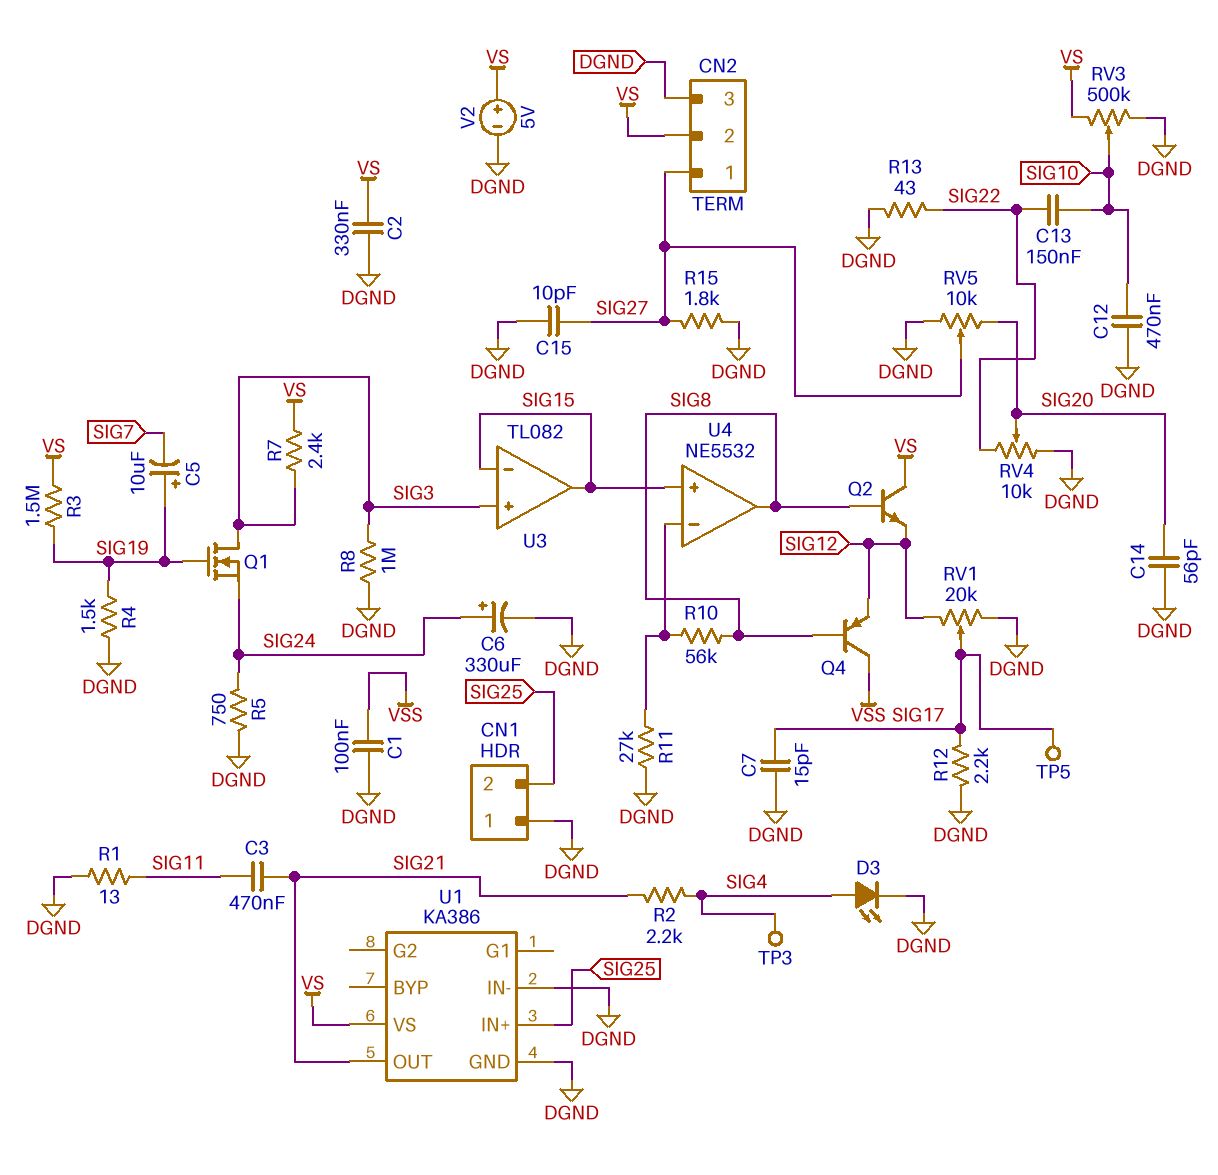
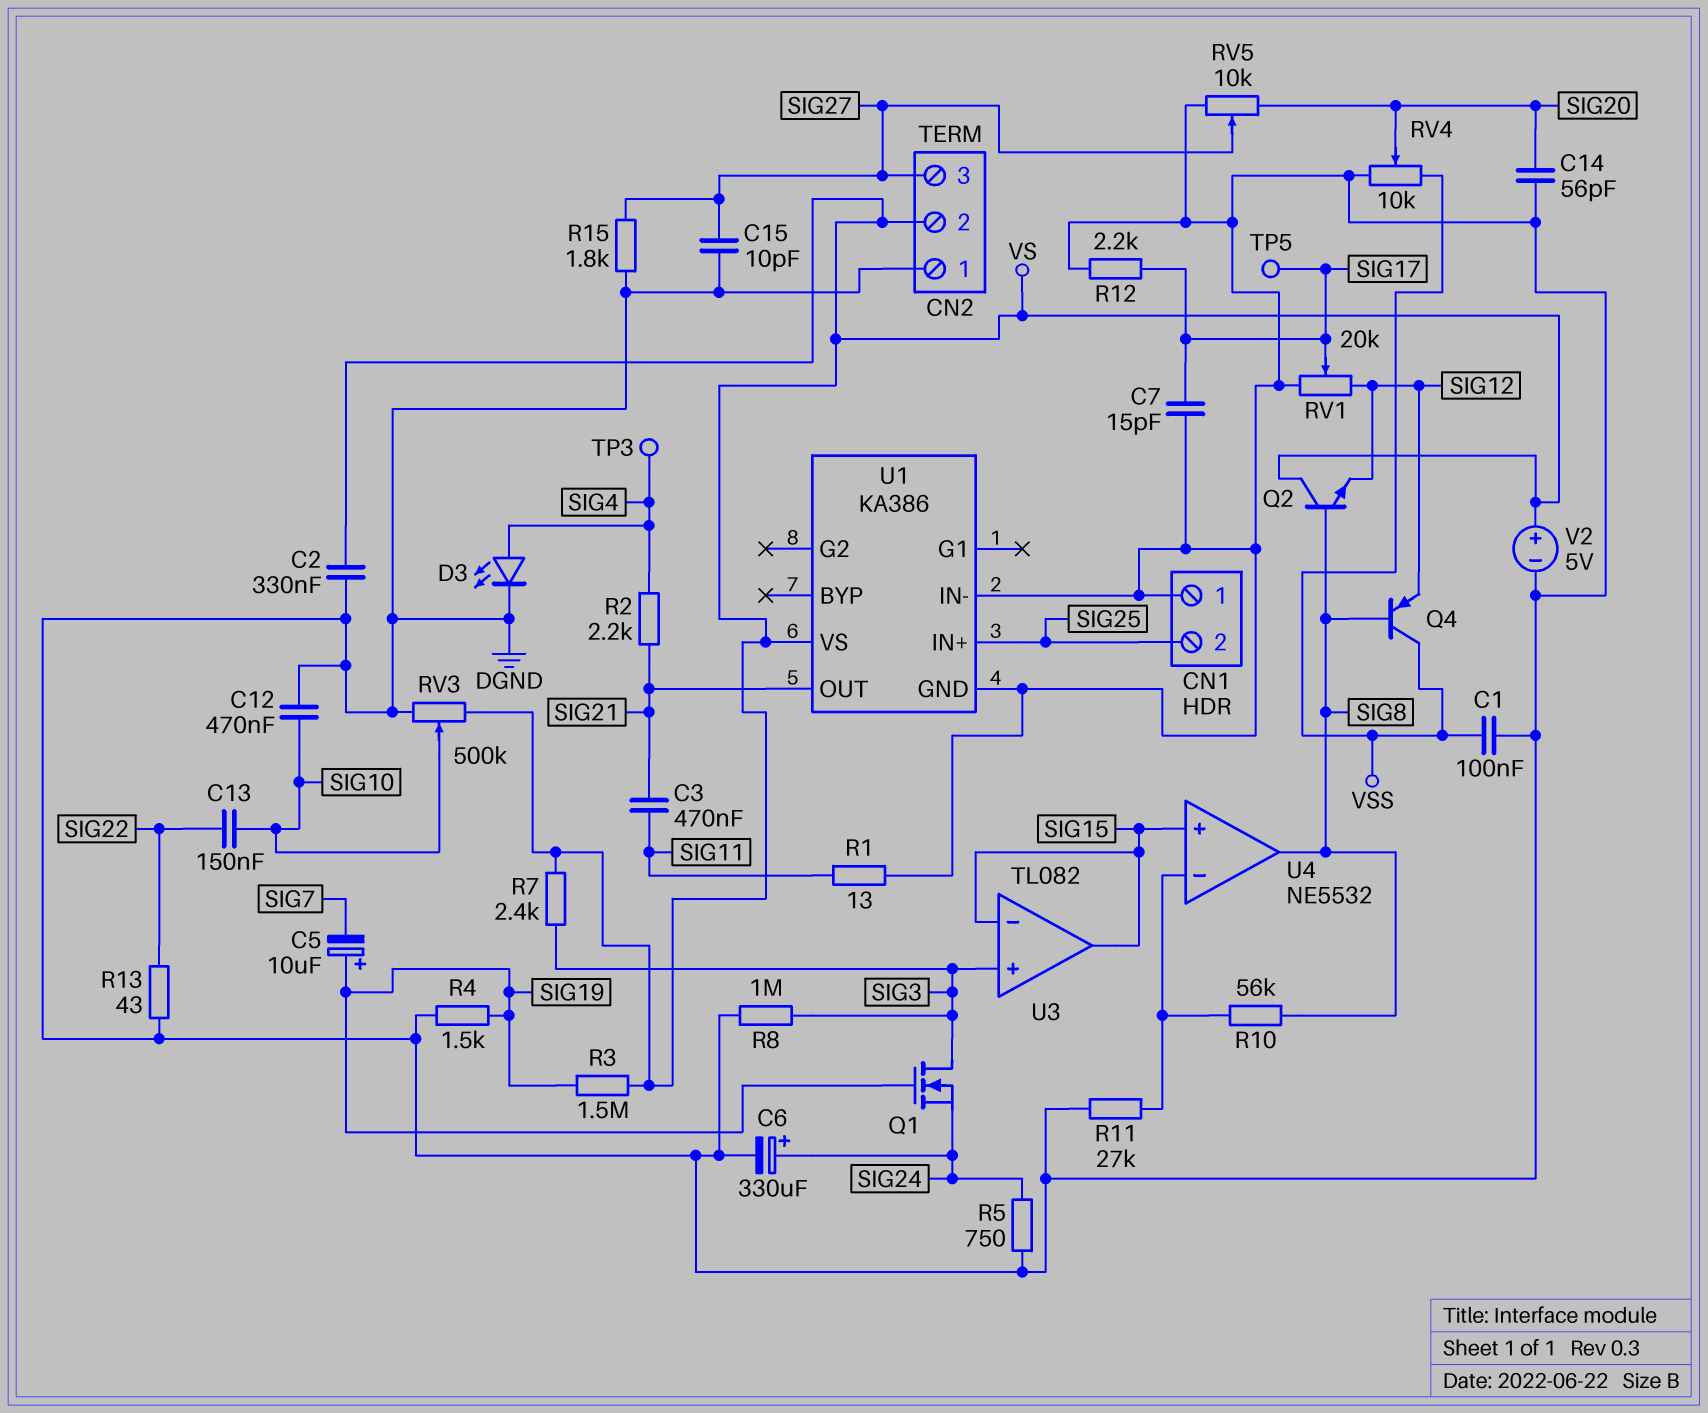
CN2 pin 1: SIG27 -> DGND
CN2 pin 3: DGND -> SIG27
RV4: 10k (DGND, SIG22, wiper SIG20) -> 10k (DGND, VSS, wiper SIG20)

